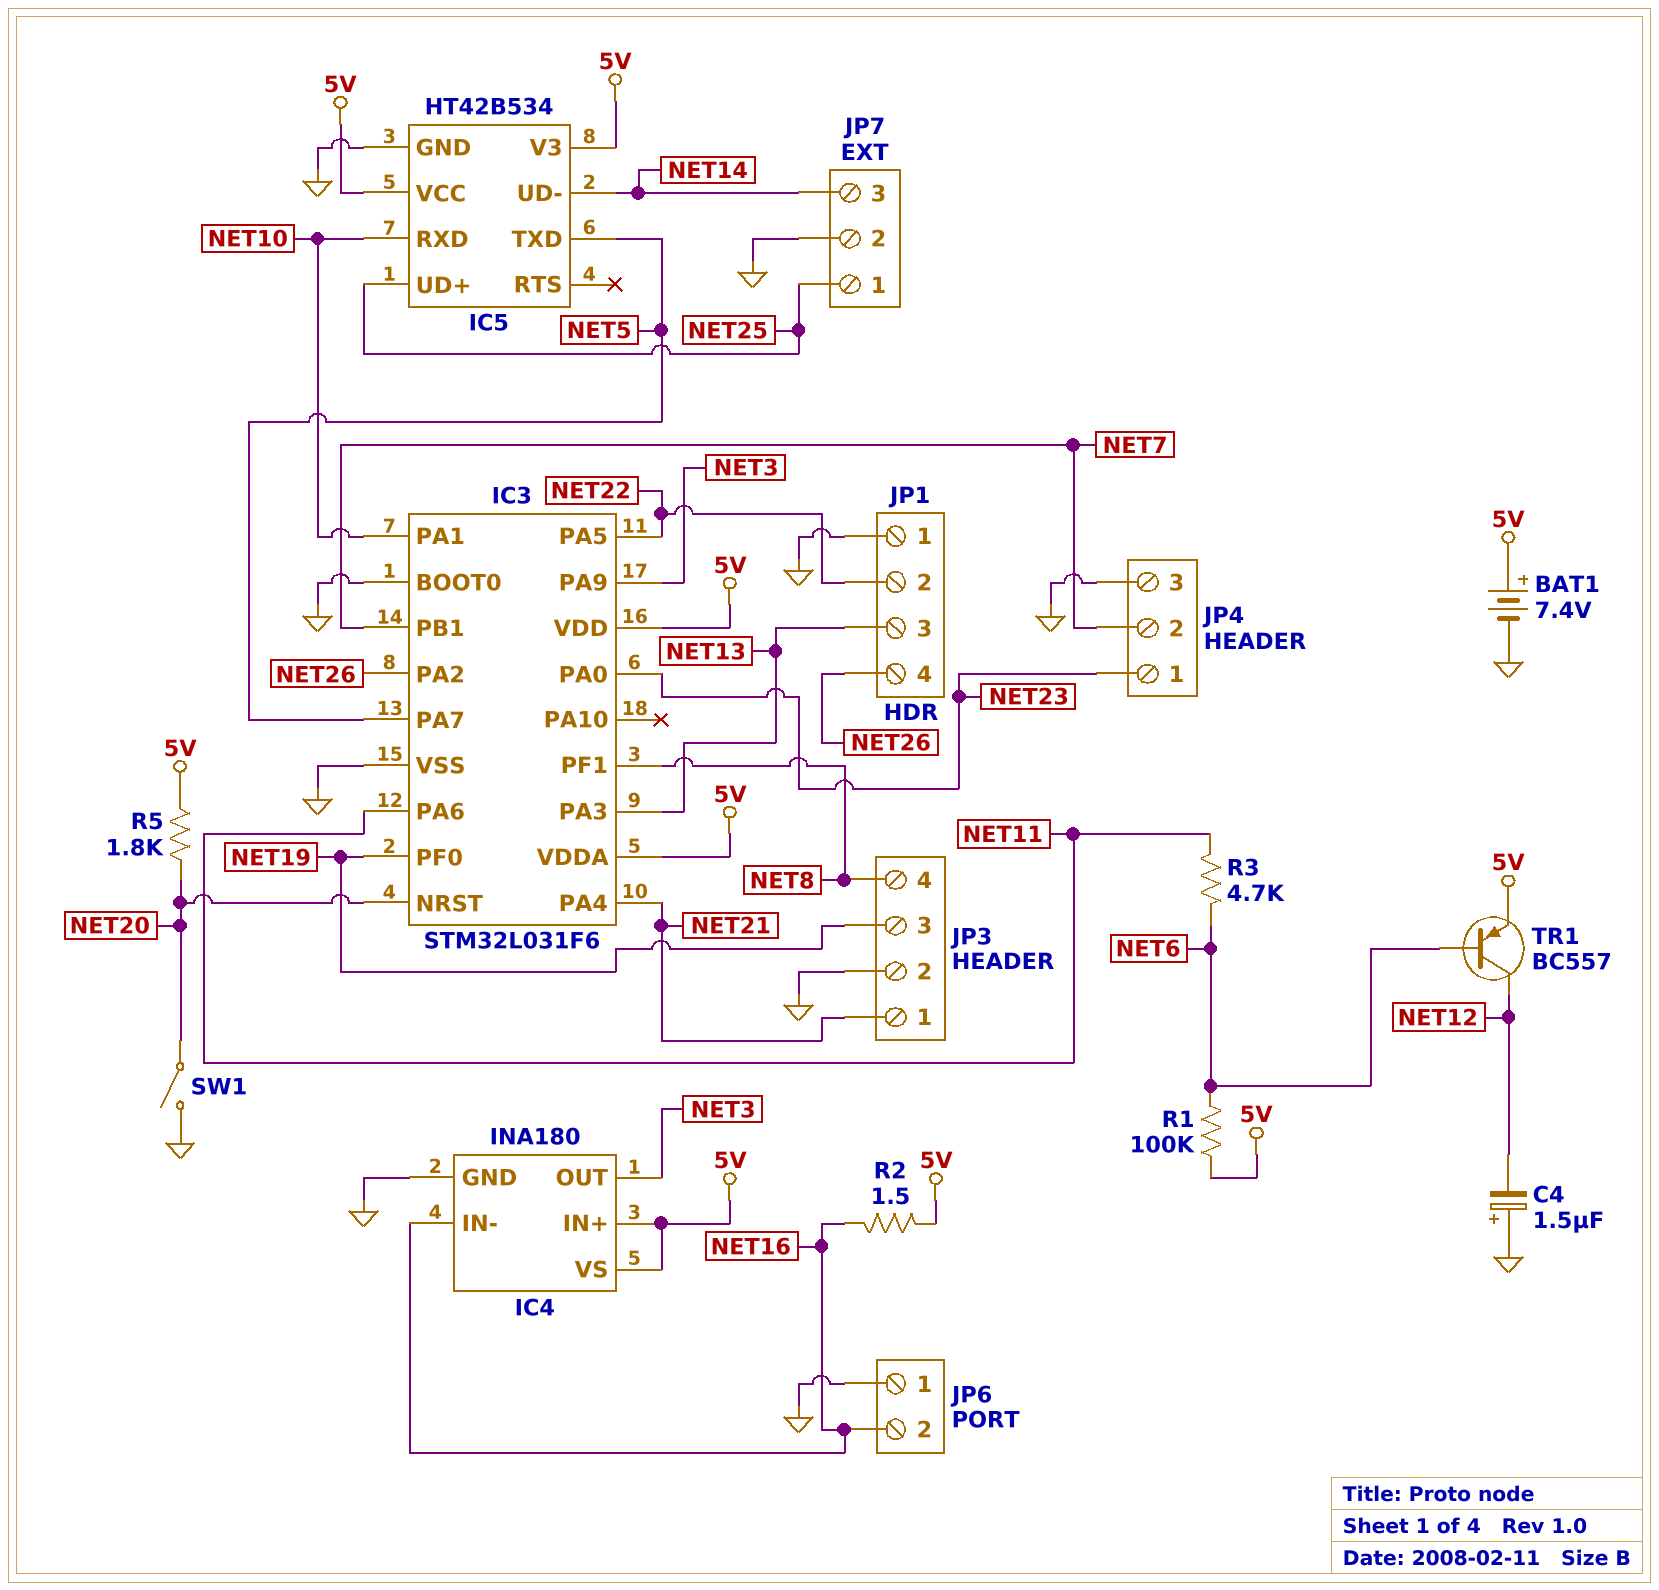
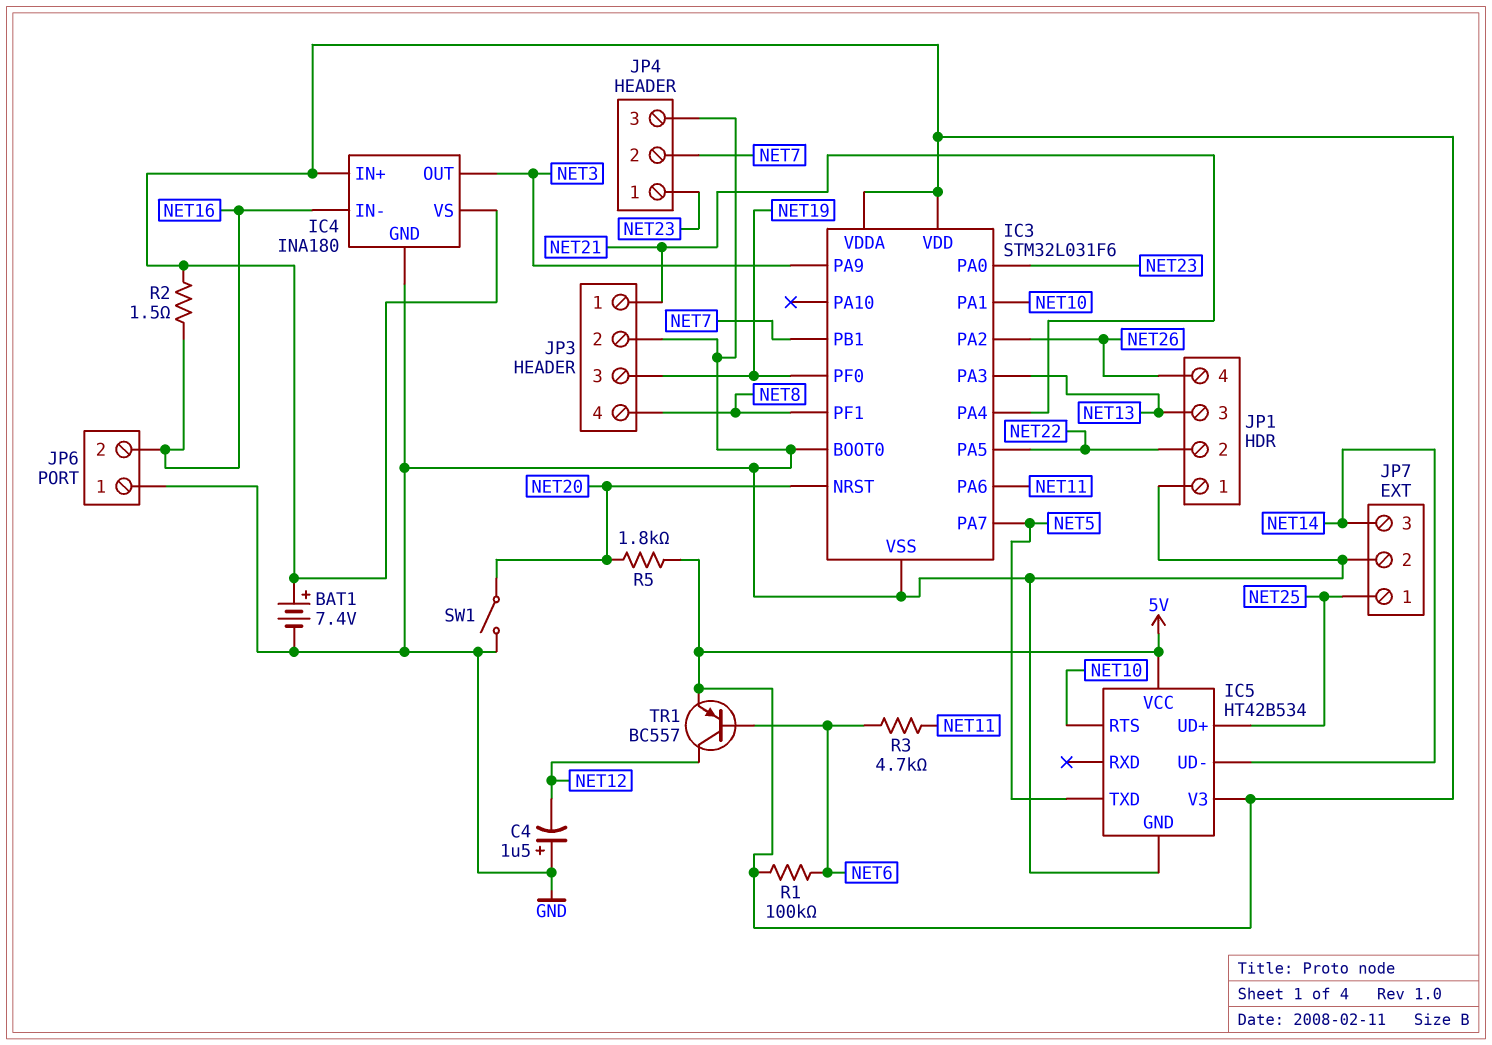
IC5 pin RTS: none -> NET10
IC5 pin RXD: NET10 -> none

